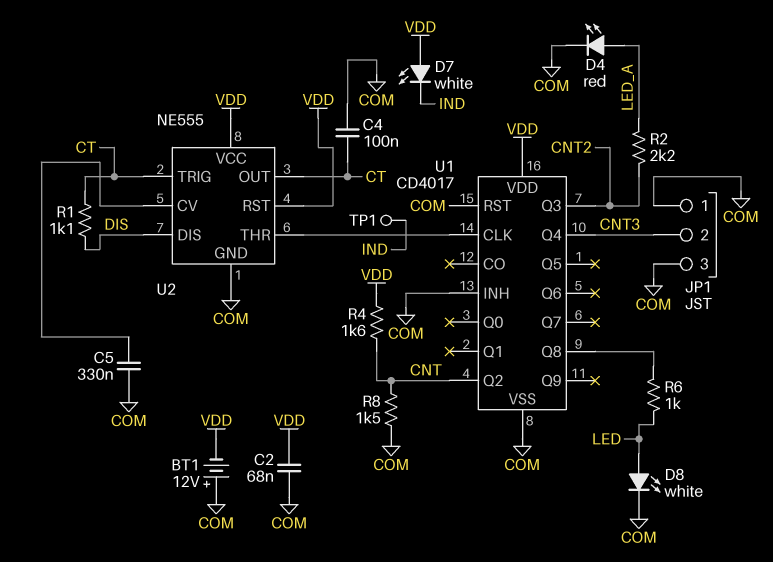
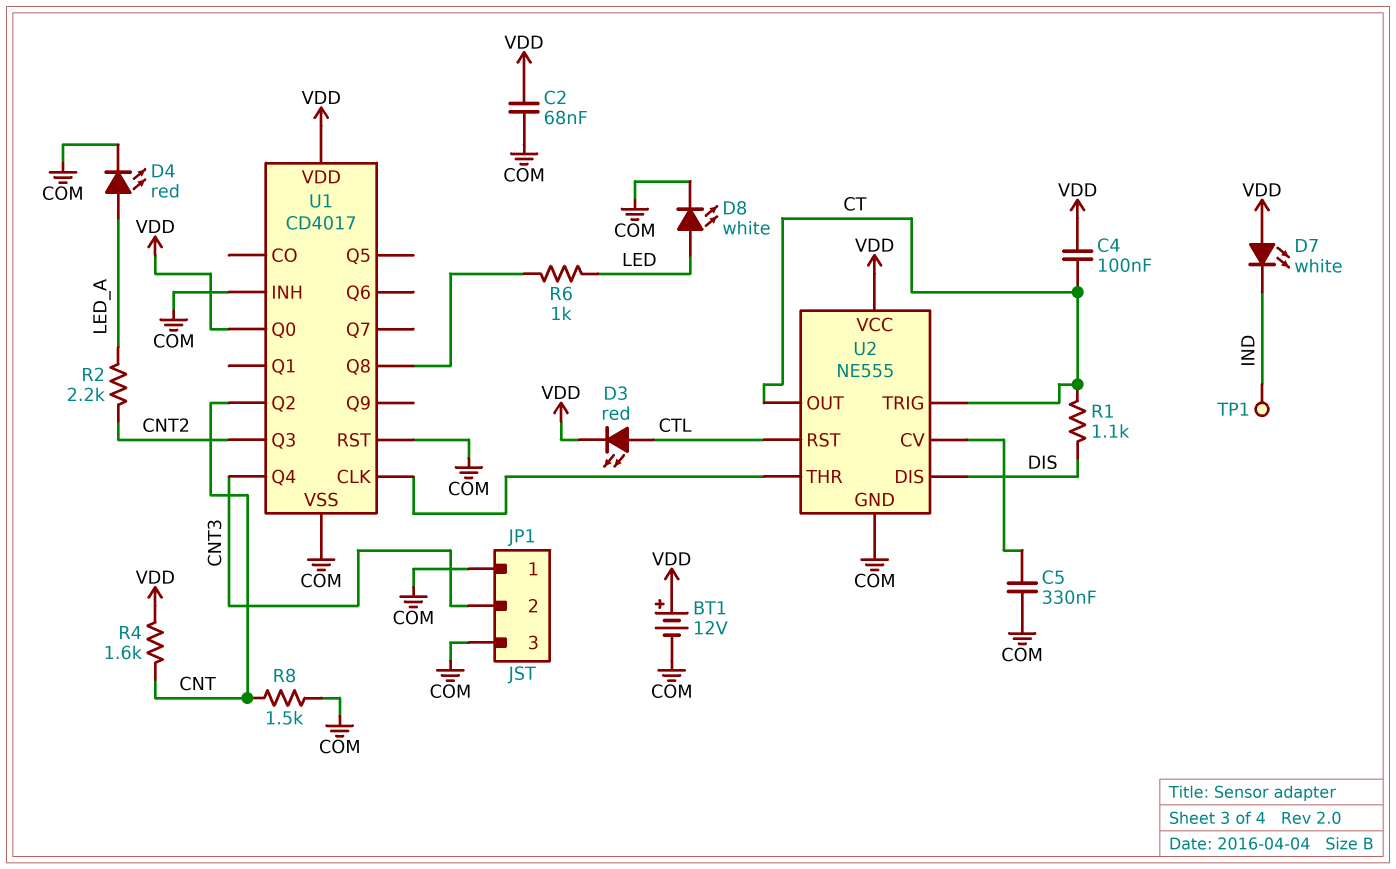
BT1: 12V (plus COM, minus VDD) -> 12V (plus VDD, minus COM)
C4: 100nF (COM, CT) -> 100nF (CT, VDD)
D3: none -> LED red (A CTL, K VDD)
U1 pin Q0: none -> VDD
U2 pin RST: VDD -> CTL

